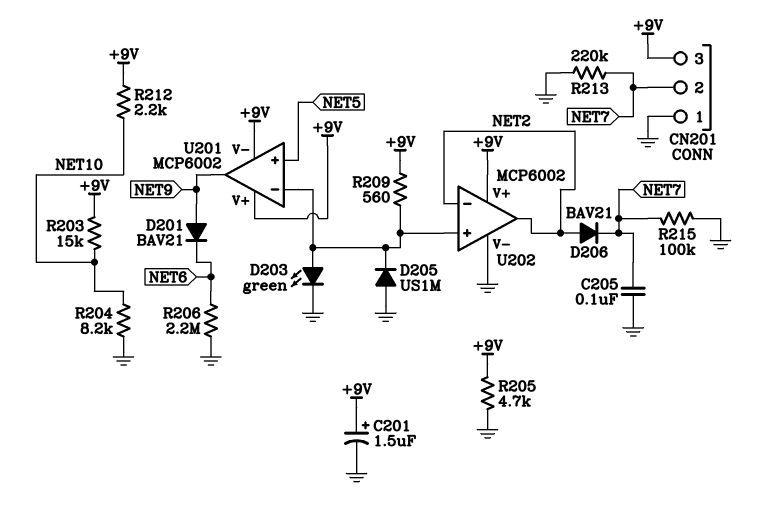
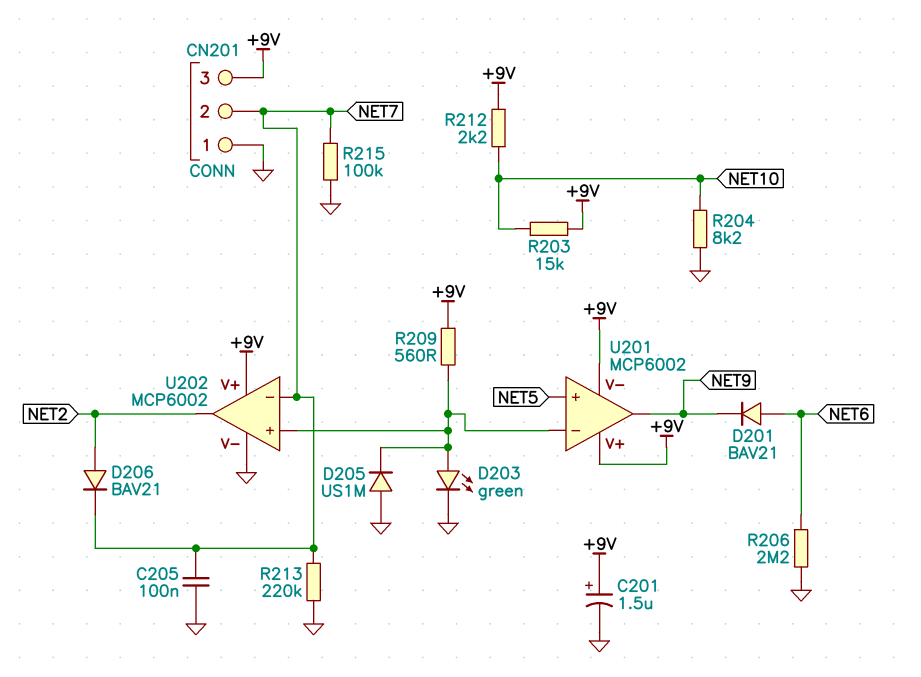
D201: diode BAV21 (A NET9, K NET6) -> diode BAV21 (A NET6, K NET9)
R205: 4.7k (+9V, GND) -> none
U202 pin in-: NET2 -> NET7

